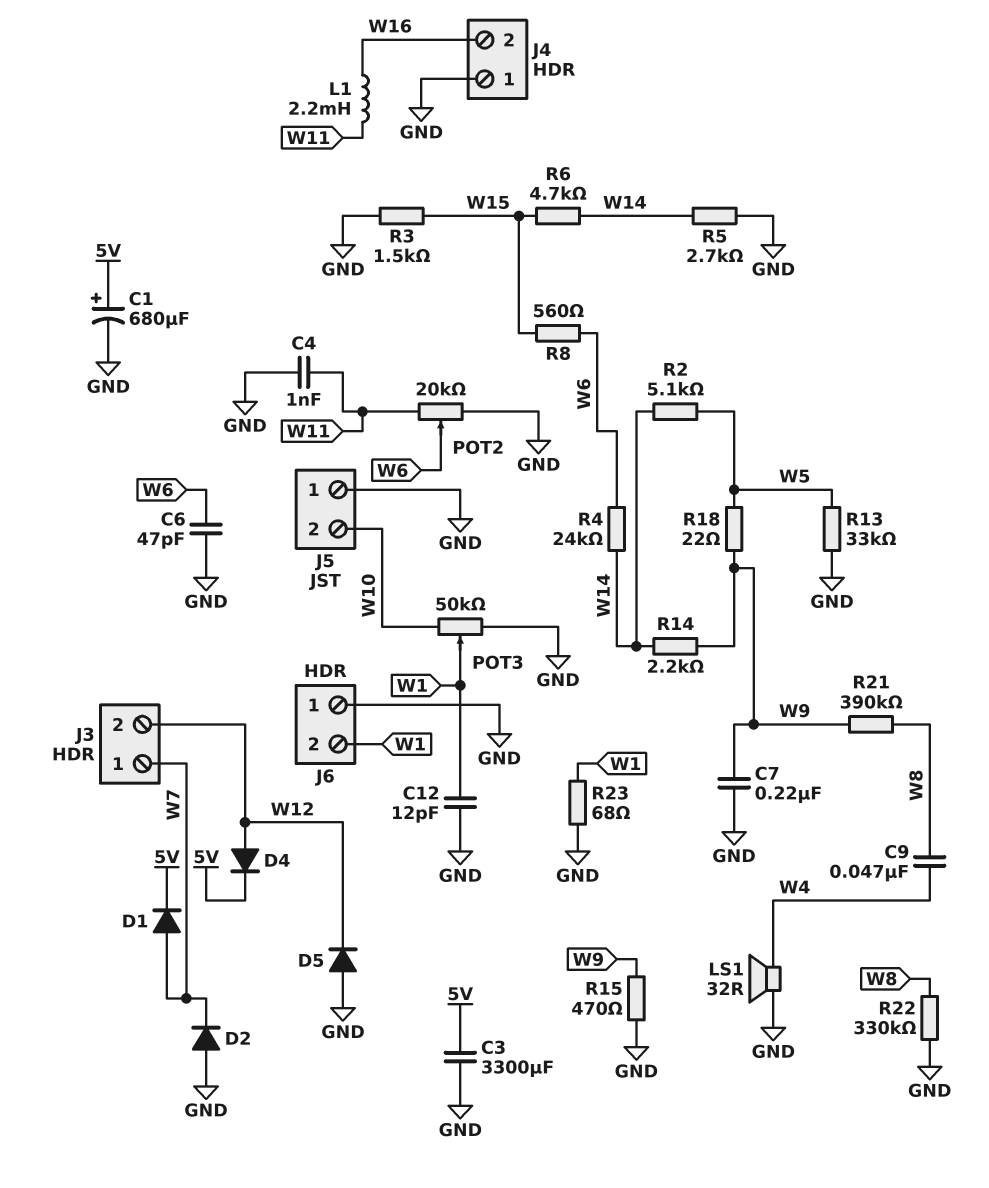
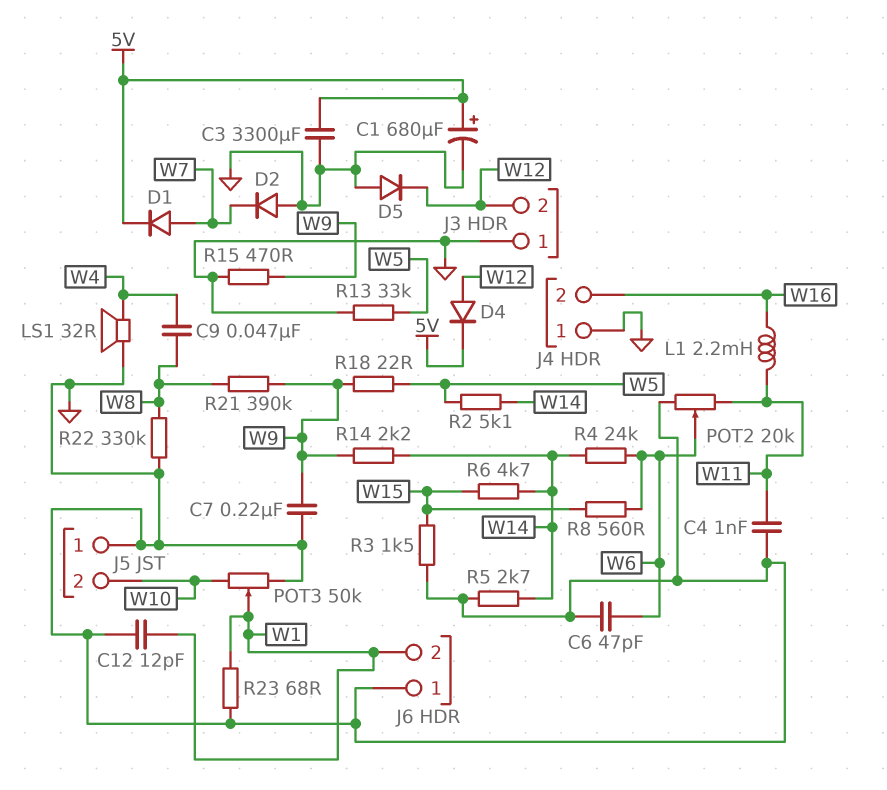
J3 pin 1: W7 -> GND

